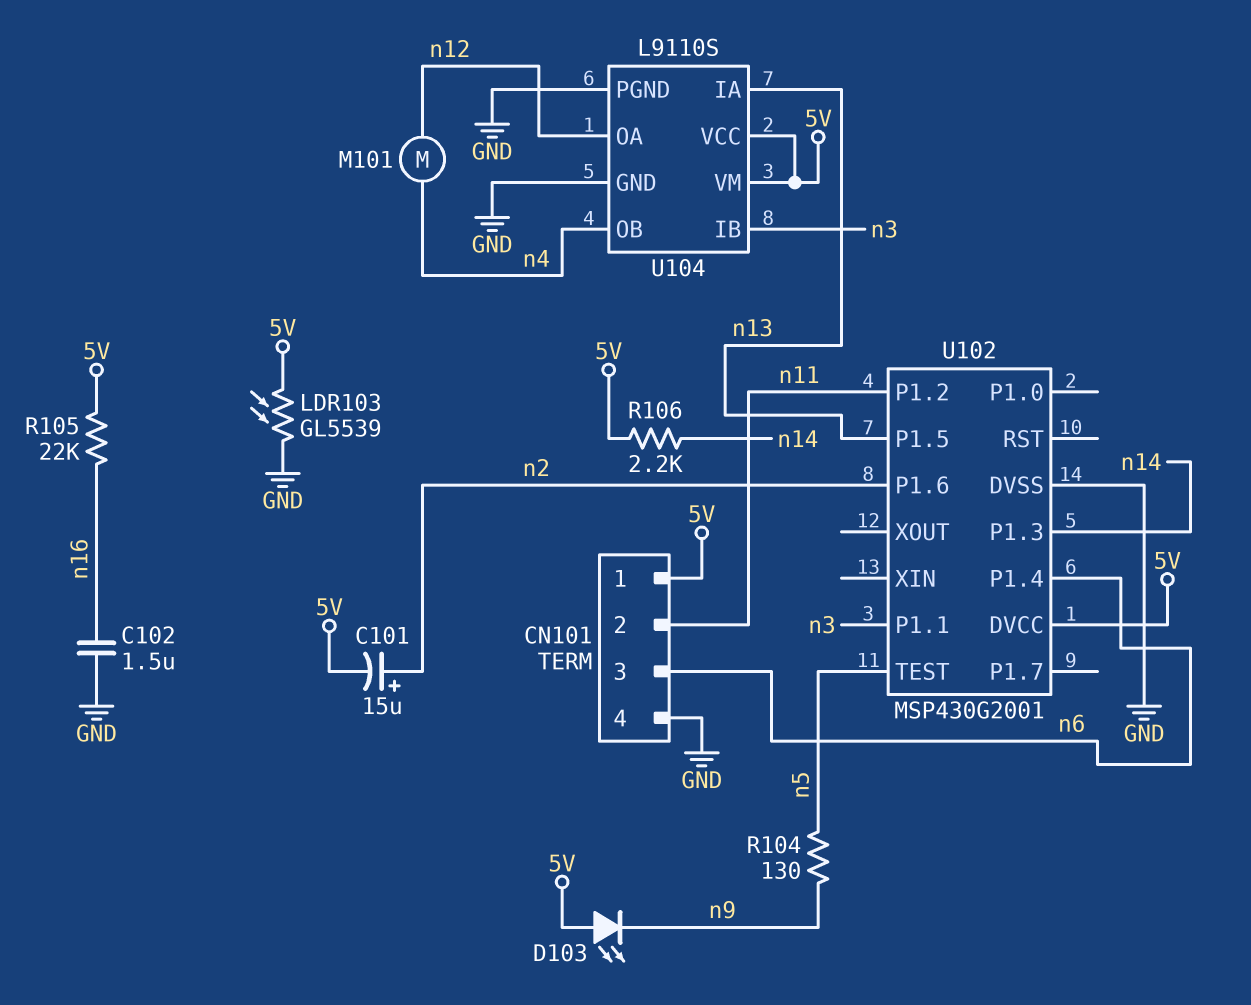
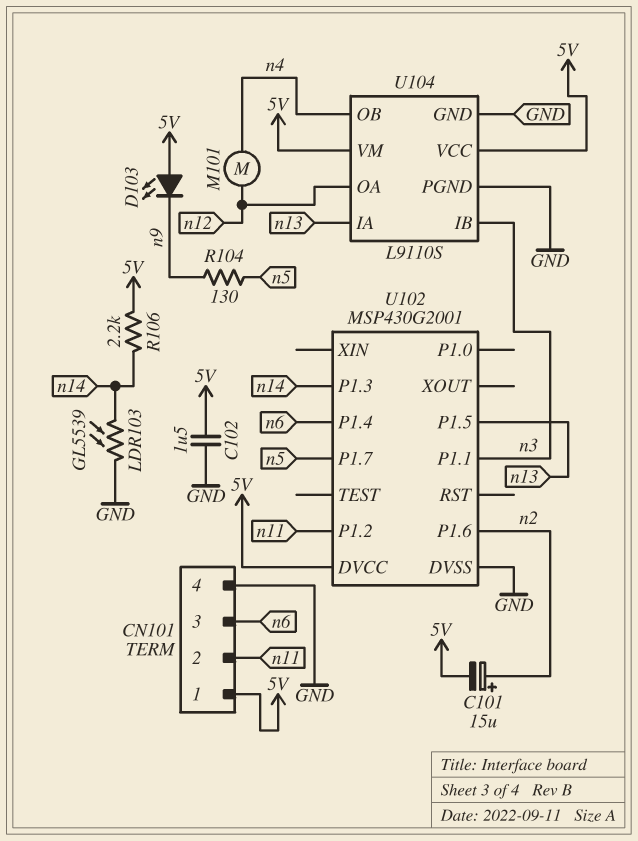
C102: 1.5uF (GND, n16) -> 1.5uF (5V, GND)
LDR103: GL5539 (5V, GND) -> GL5539 (GND, n14)
R105: 22k (5V, n16) -> none
U102 pin P1.7: none -> n5
U102 pin TEST: n5 -> none

